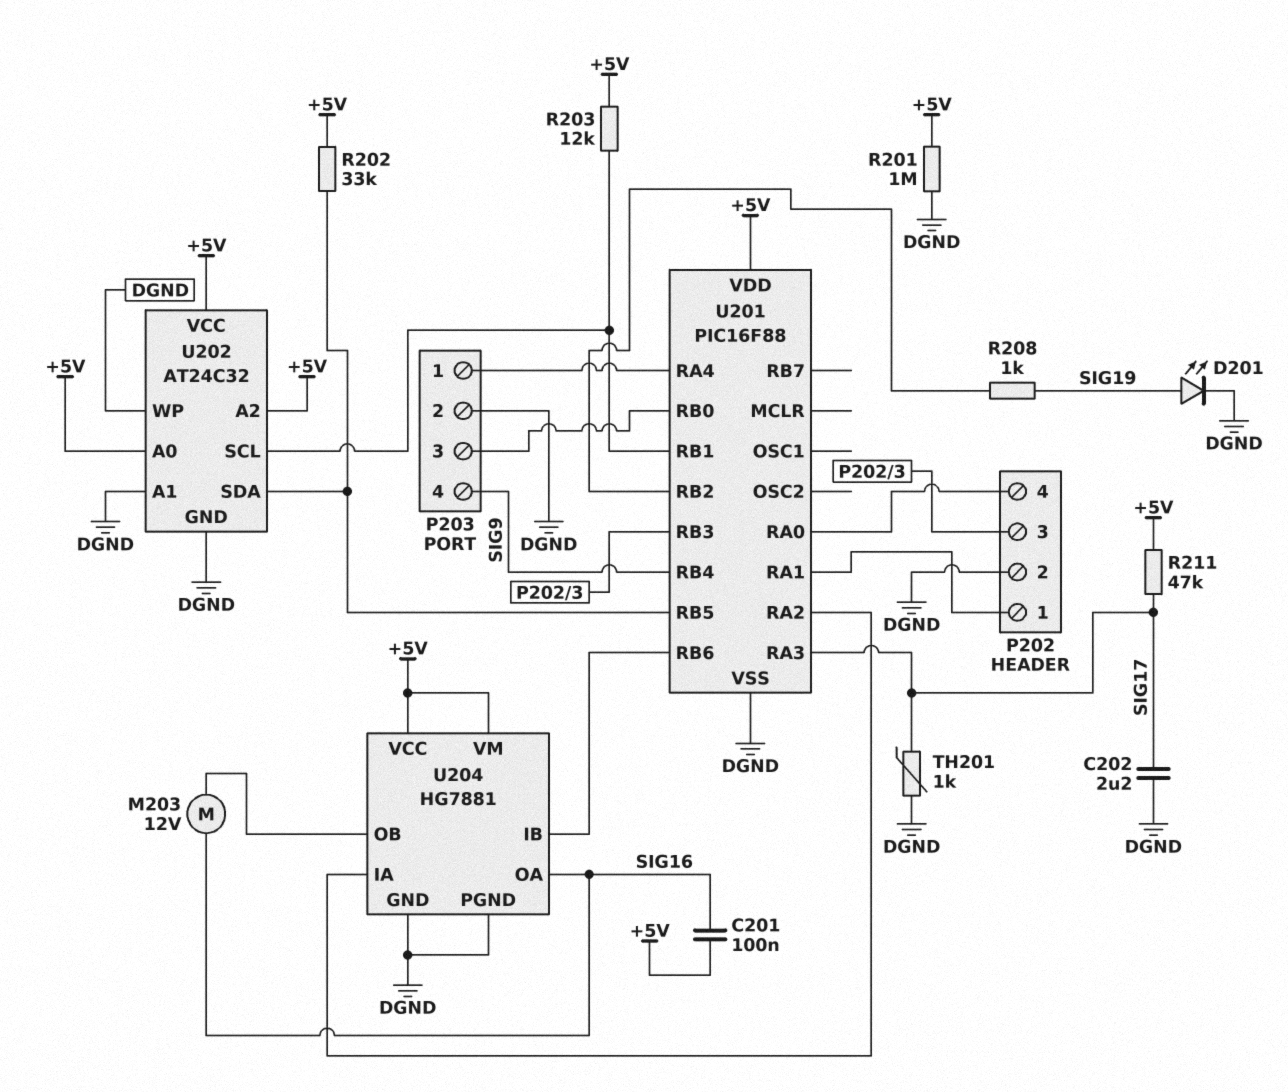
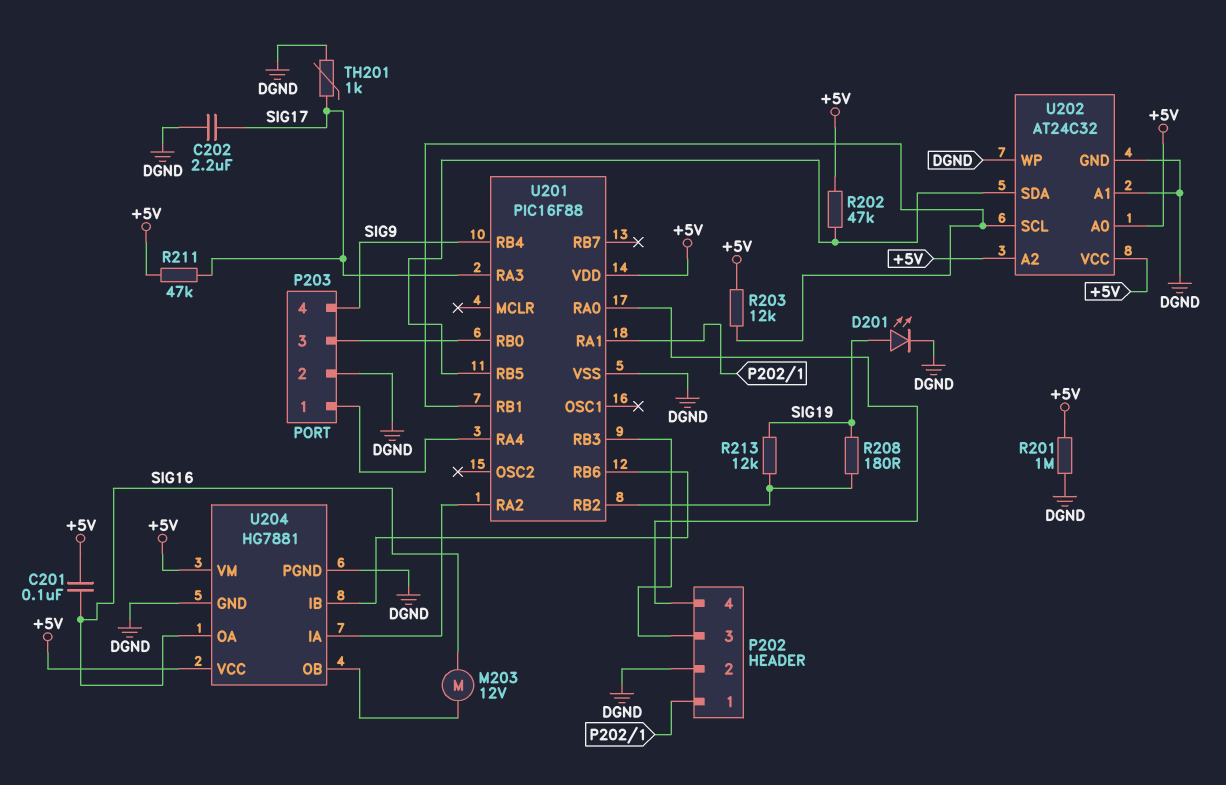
R202: 33k (+5V, U201/RB5) -> 47k (+5V, U201/RB5)
R208: 1k (SIG19, U201/RB2) -> 180 (SIG19, U201/RB2)
R213: none -> 12k (SIG19, U201/RB2)

